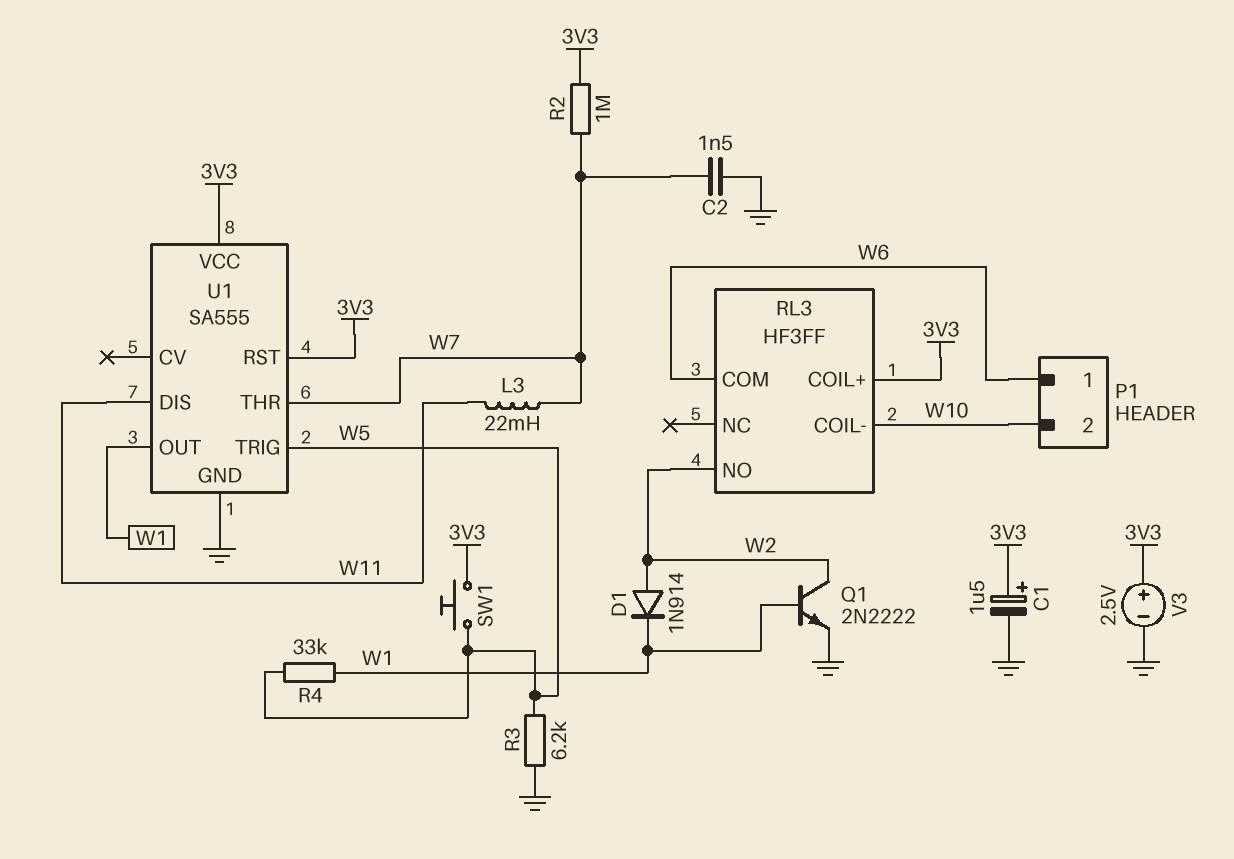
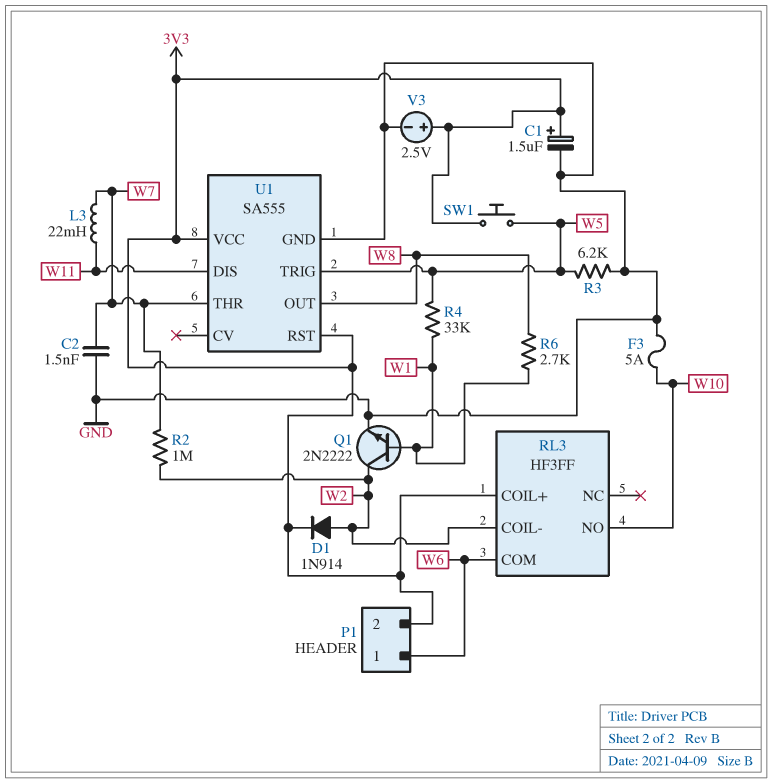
D1: diode 1N914 (A W2, K W1) -> diode 1N914 (A W2, K 3V3)
F3: none -> 5A (GND, W10)
P1 pin 2: W10 -> 3V3
R2: 1M (3V3, W7) -> 1M (W2, W7)
R6: none -> 2.7k (W1, W8)
RL3 pin COIL-: W10 -> W2
RL3 pin NO: W2 -> W10
U1 pin OUT: W1 -> W8

